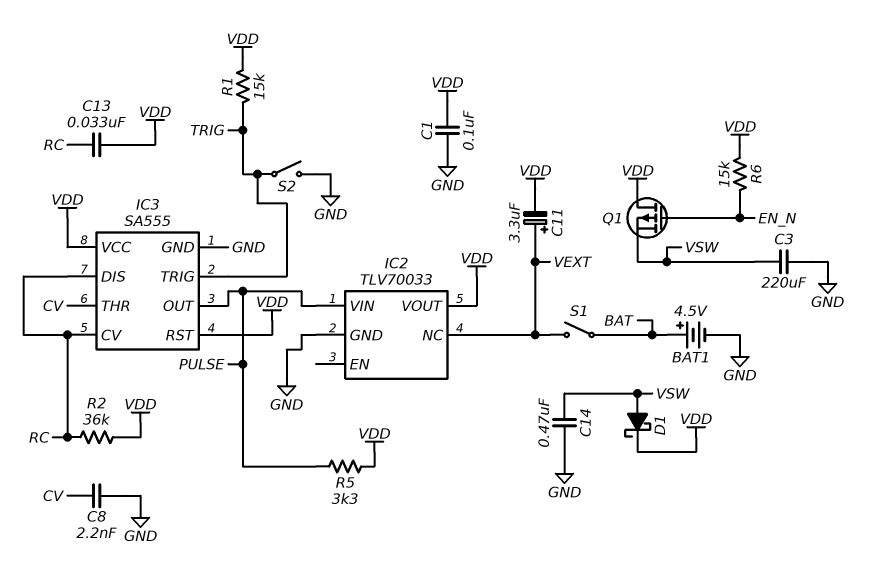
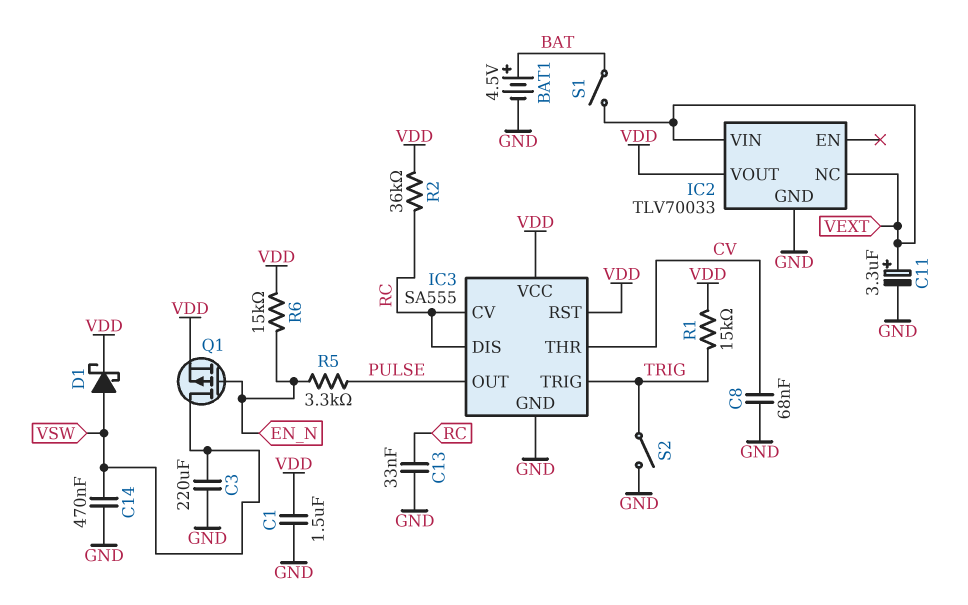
C1: 100nF (GND, VDD) -> 1.5uF (GND, VDD)
C8: 2.2nF (CV, GND) -> 68nF (CV, GND)
C11: 3.3uF (plus VEXT, minus VDD) -> 3.3uF (plus VEXT, minus GND)
C13: 33nF (RC, VDD) -> 33nF (GND, RC)
IC2 pin VIN: PULSE -> VEXT
Q1: PMOS (G EN_N, D VDD, S VSW) -> PMOS (G EN_N, D VSW, S VDD)
R5: 3.3k (PULSE, VDD) -> 3.3k (EN_N, PULSE)

